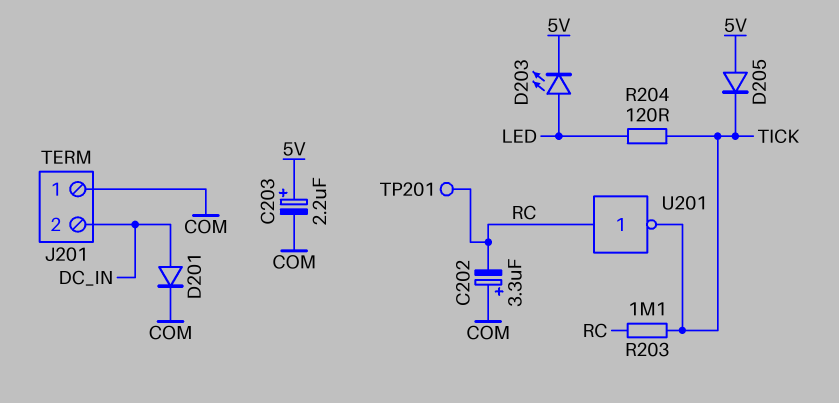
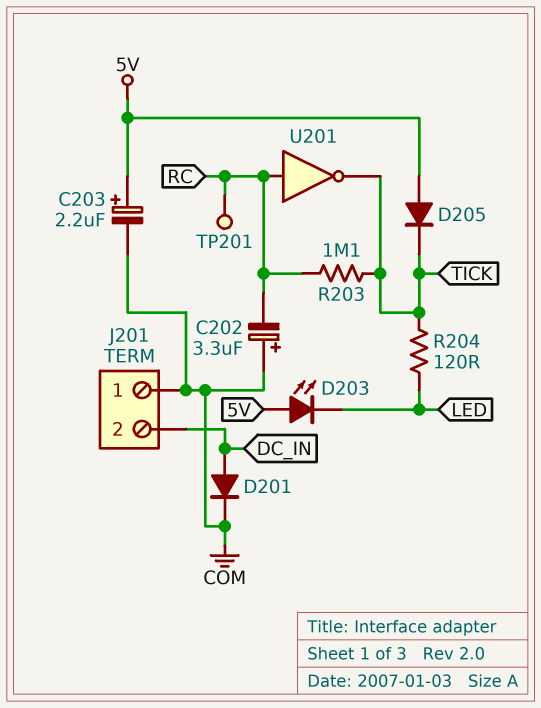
D203: LED (A LED, K 5V) -> LED (A 5V, K LED)

